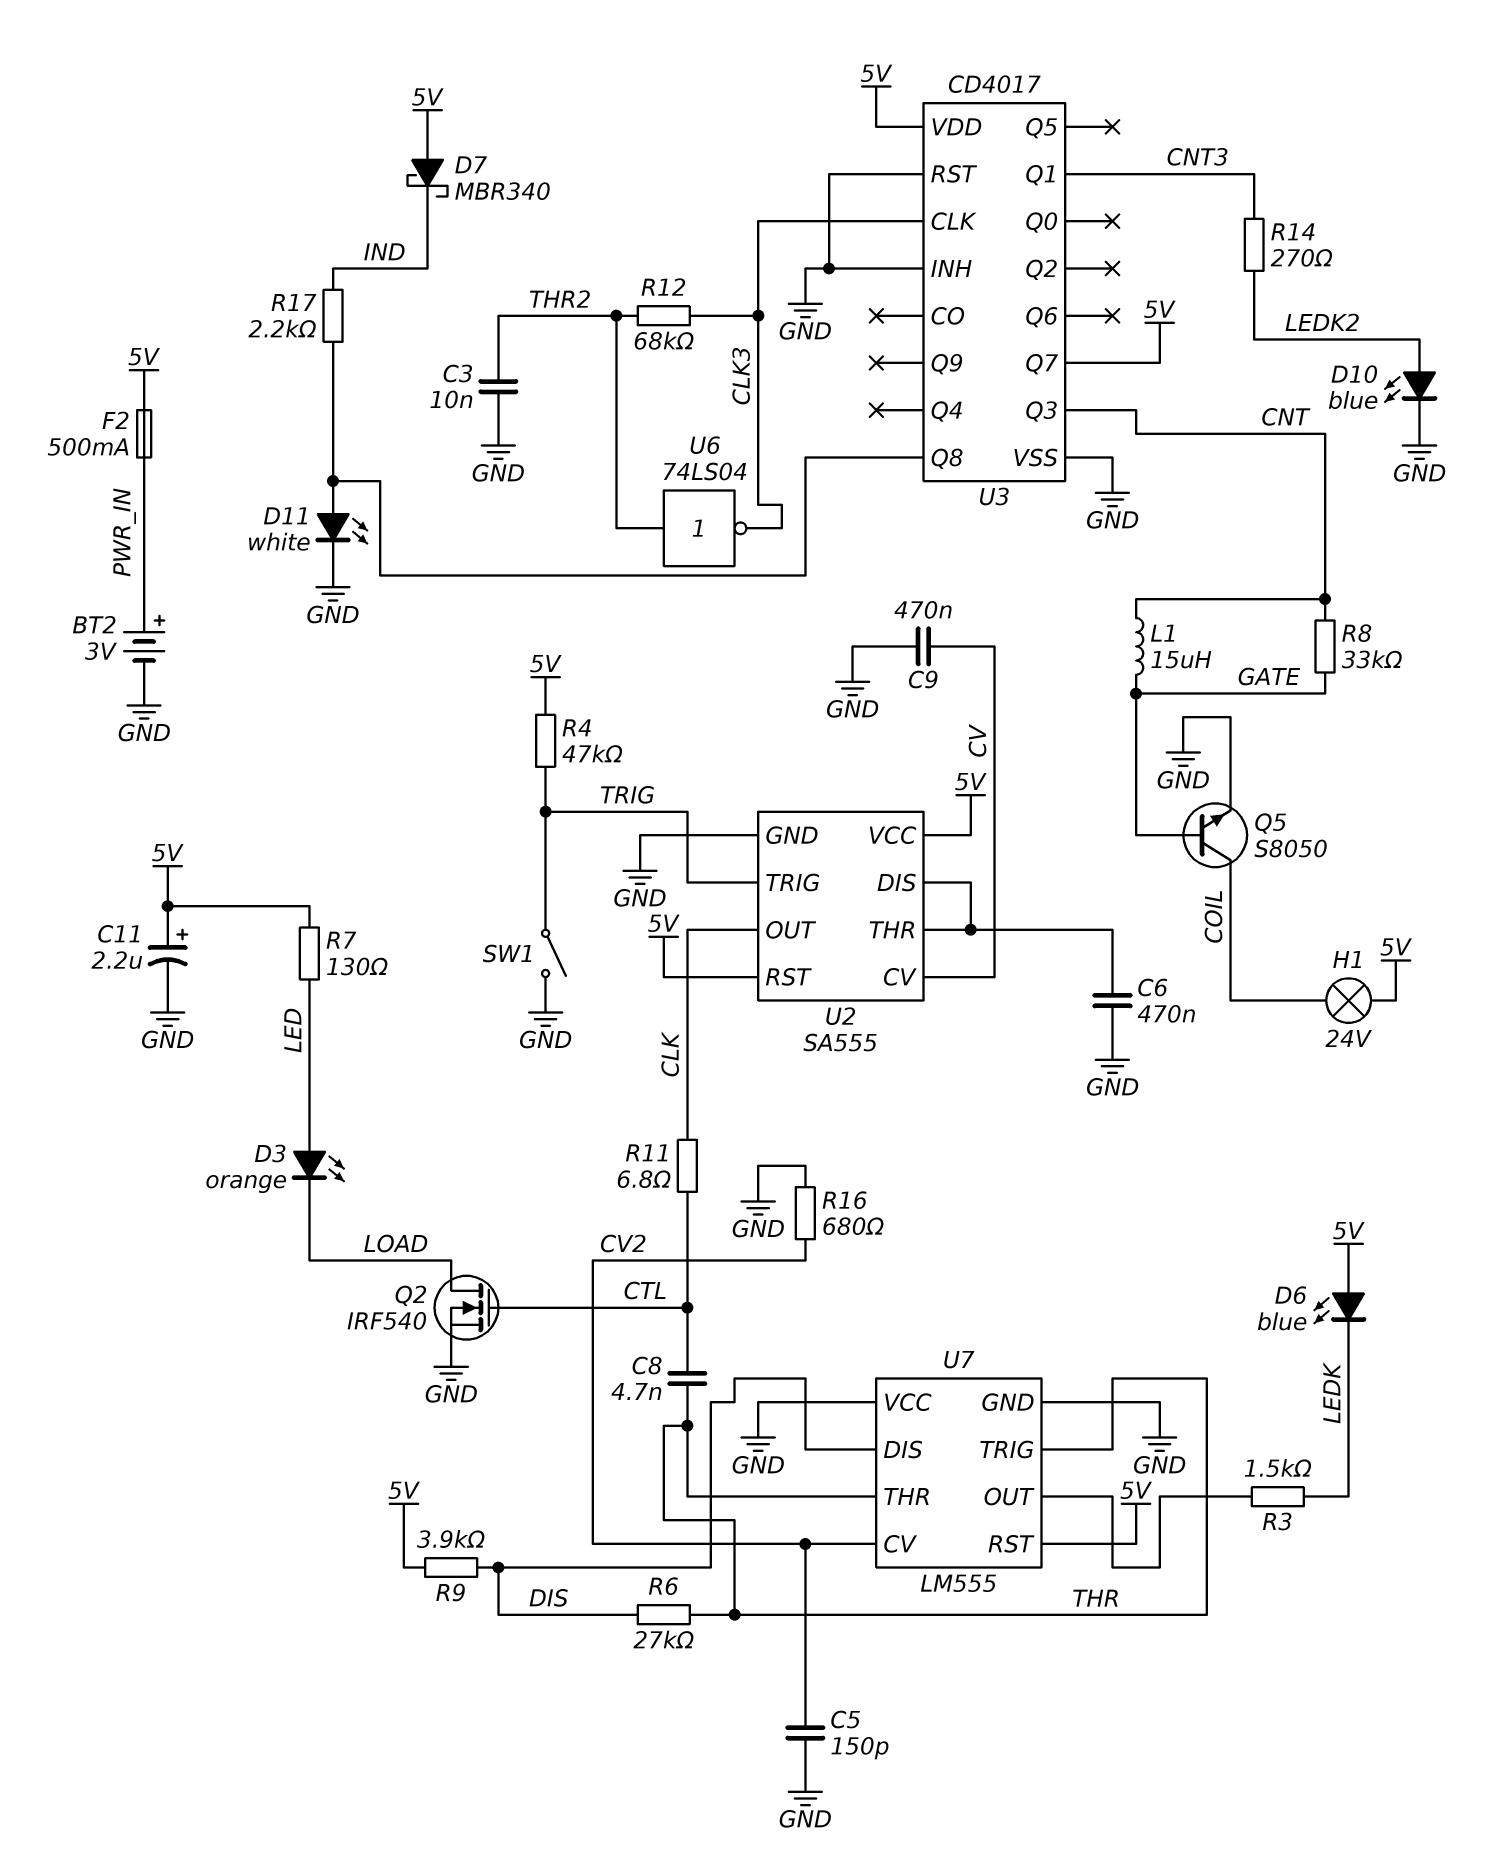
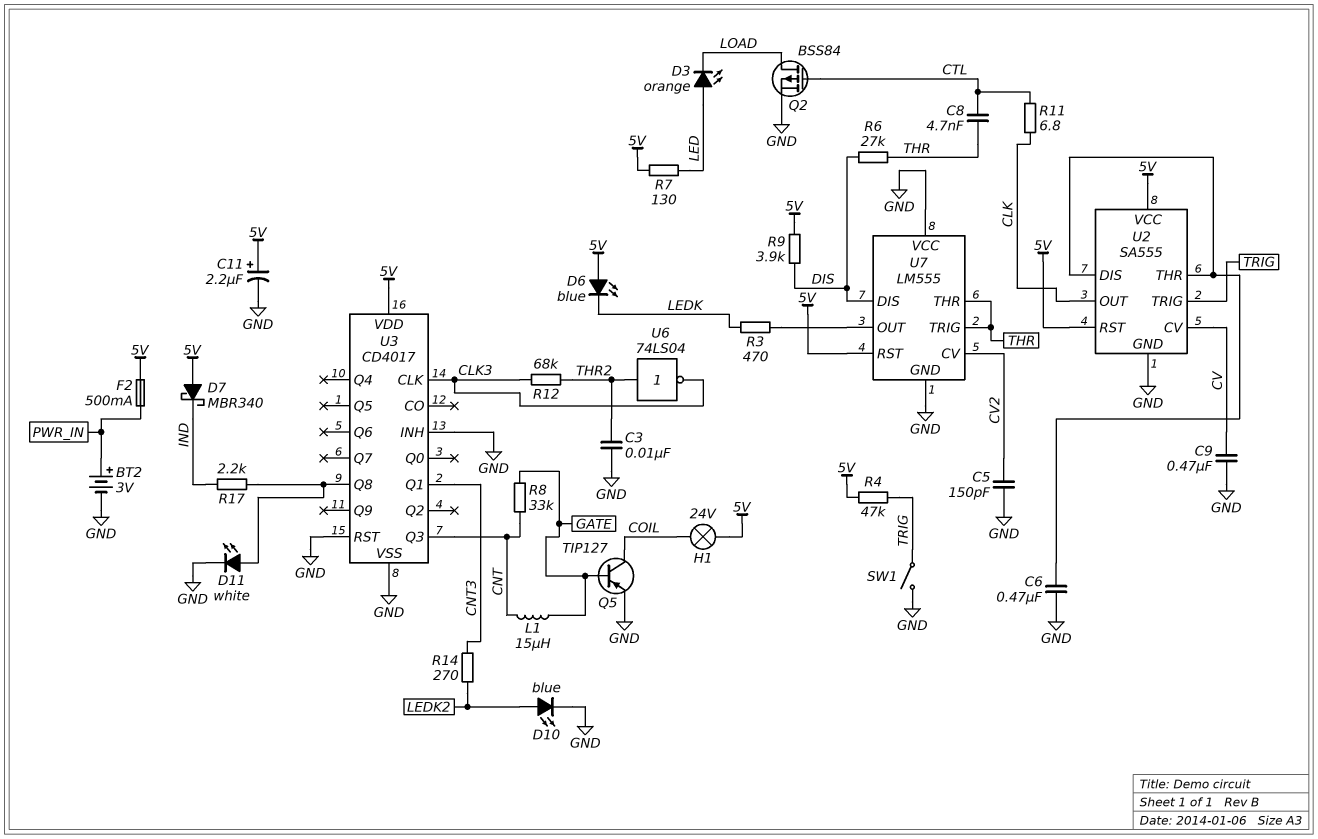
Q2: NMOS IRF540 (G CTL, D LOAD, S GND) -> PMOS BSS84 (G CTL, D LOAD, S GND)
Q5: NPN S8050 (B GATE, C COIL, E GND) -> PNP TIP127 (B GATE, C COIL, E GND)
R3: 1.5k (LEDK, U7/OUT) -> 470 (LEDK, U7/OUT)
R16: 680 (CV2, GND) -> none
U3 pin Q7: 5V -> none

